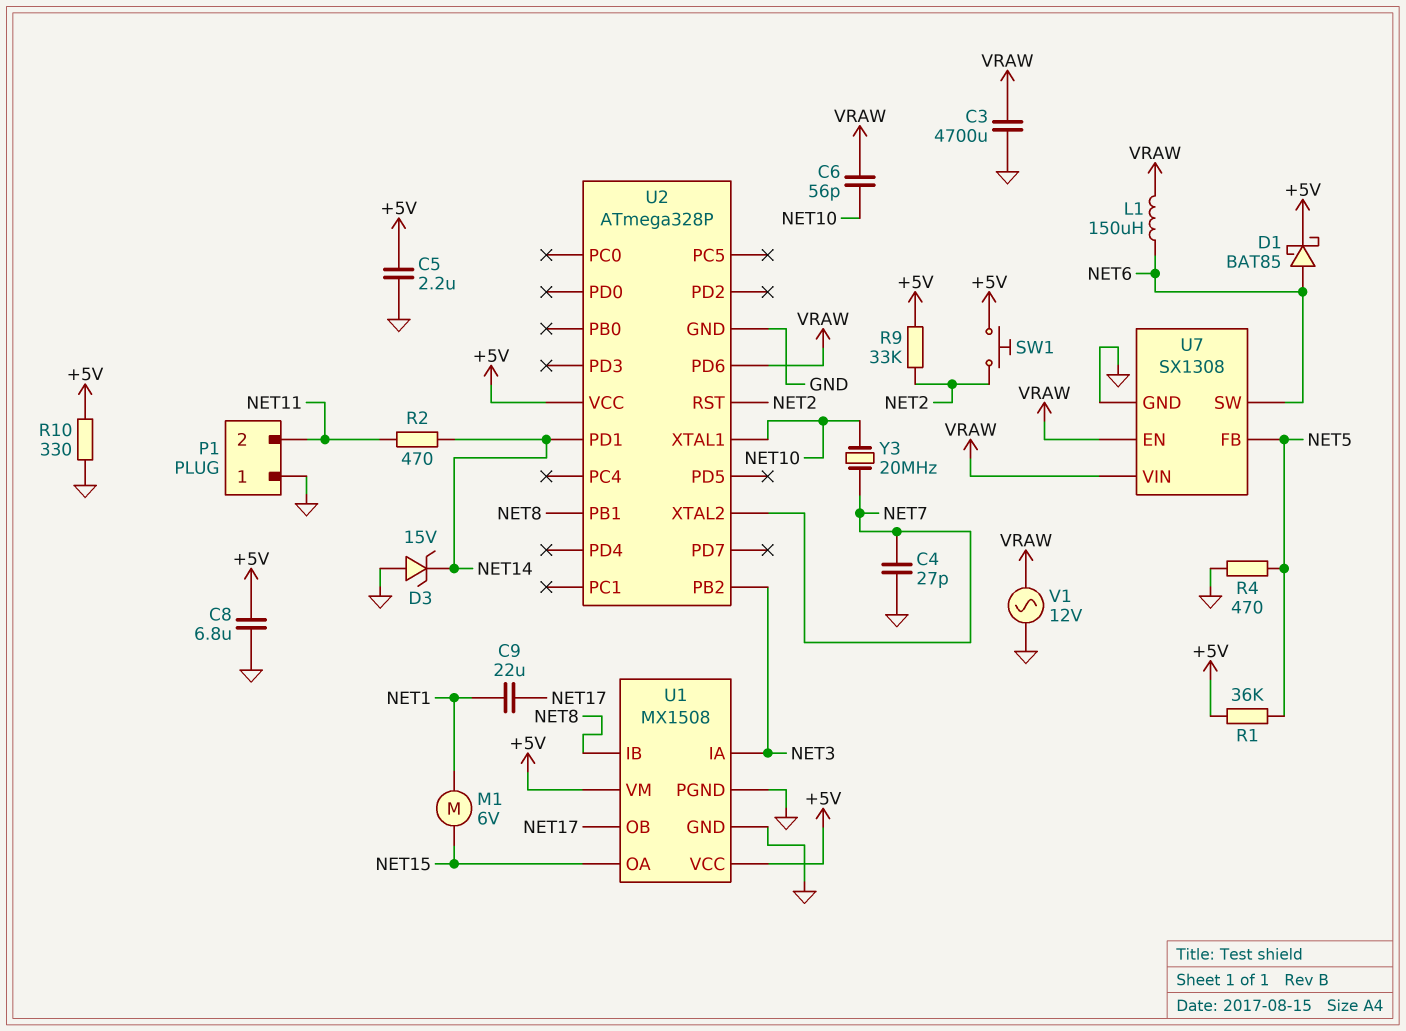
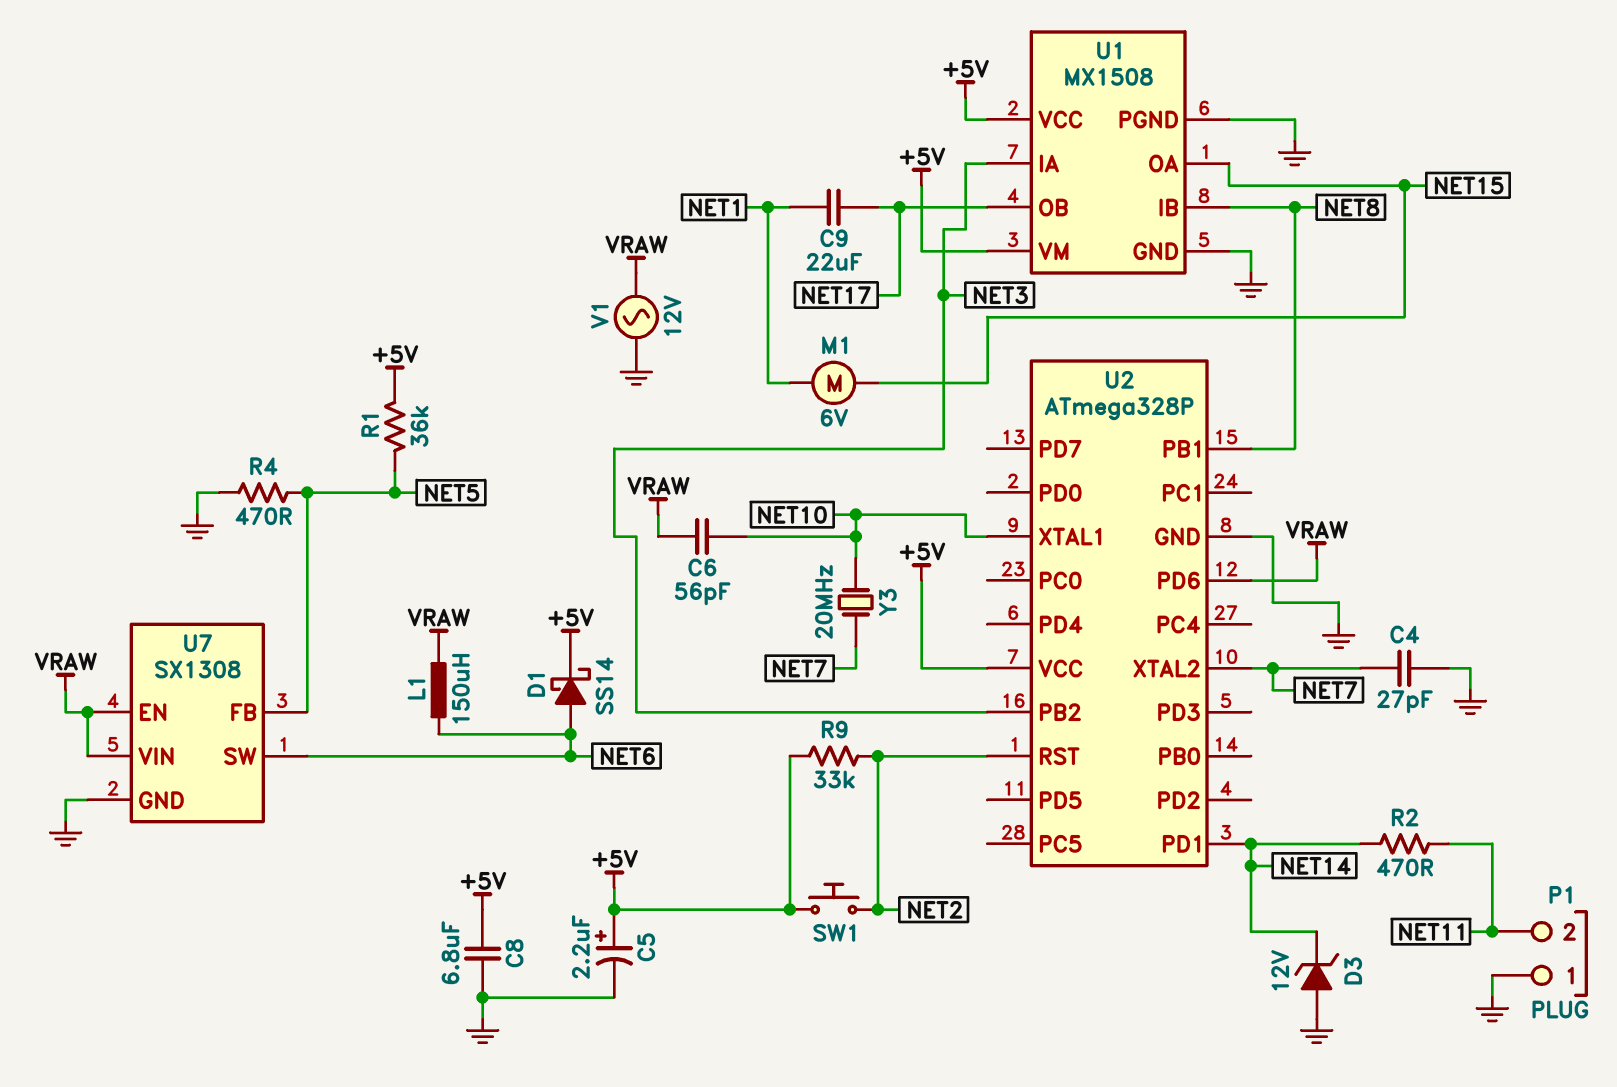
C3: 4700uF (GND, VRAW) -> none
C5: 2.2uF (+5V, GND) -> 2.2uF (plus +5V, minus GND)
D1: schottky BAT85 (A NET6, K +5V) -> schottky SS14 (A NET6, K +5V)
D3: zener 15V (A GND, K NET14) -> zener 12V (A GND, K NET14)
R10: 330 (+5V, GND) -> none

